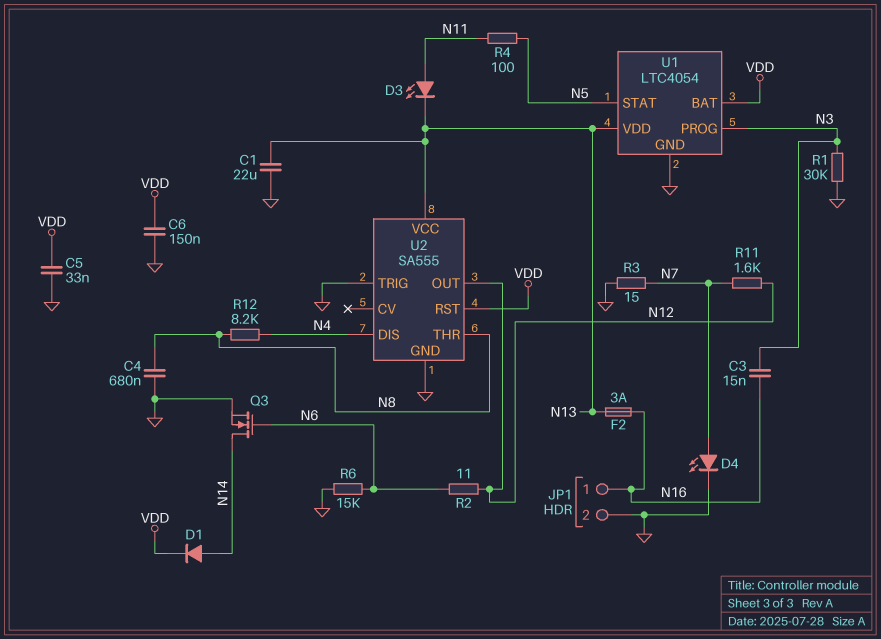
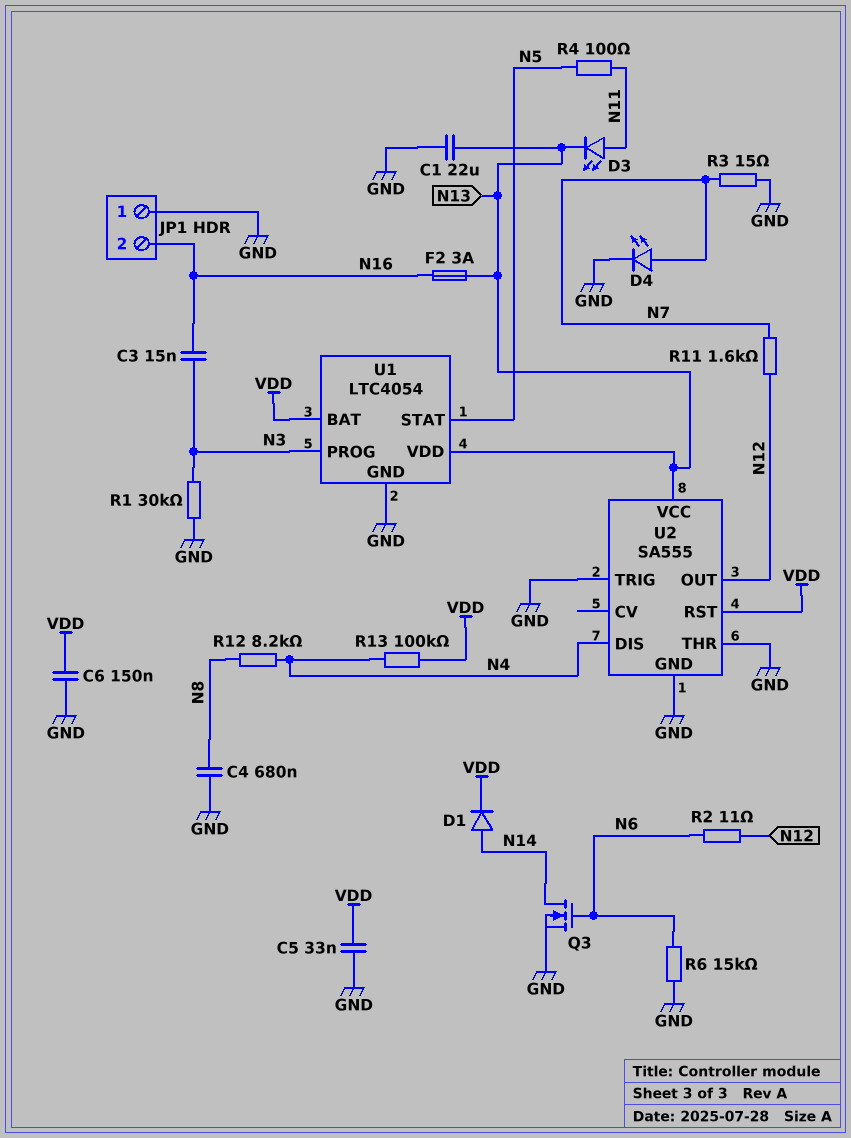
JP1 pin 1: N16 -> GND
JP1 pin 2: GND -> N16
R13: none -> 100k (N4, VDD)
U2 pin THR: N8 -> GND

